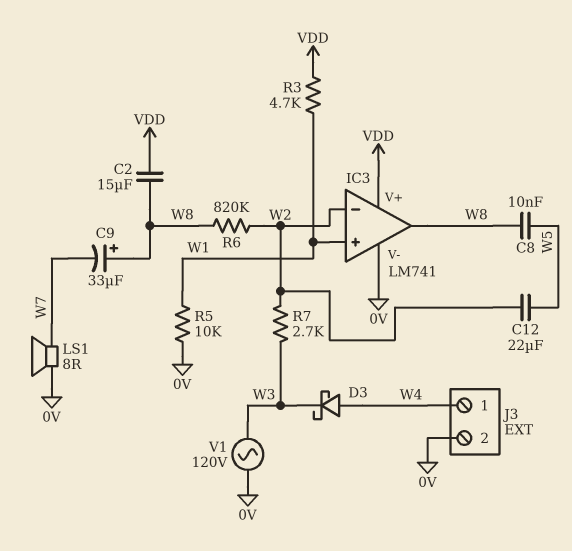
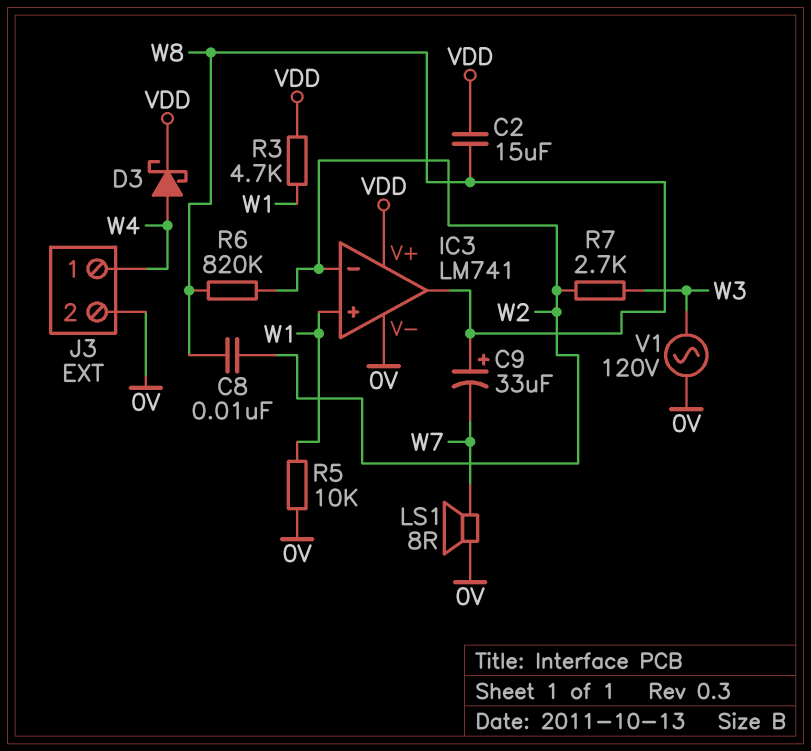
C8: 10nF (W5, W8) -> 10nF (W2, W8)
C12: 22uF (W2, W5) -> none
D3: schottky (A W4, K W3) -> schottky (A W4, K VDD)

